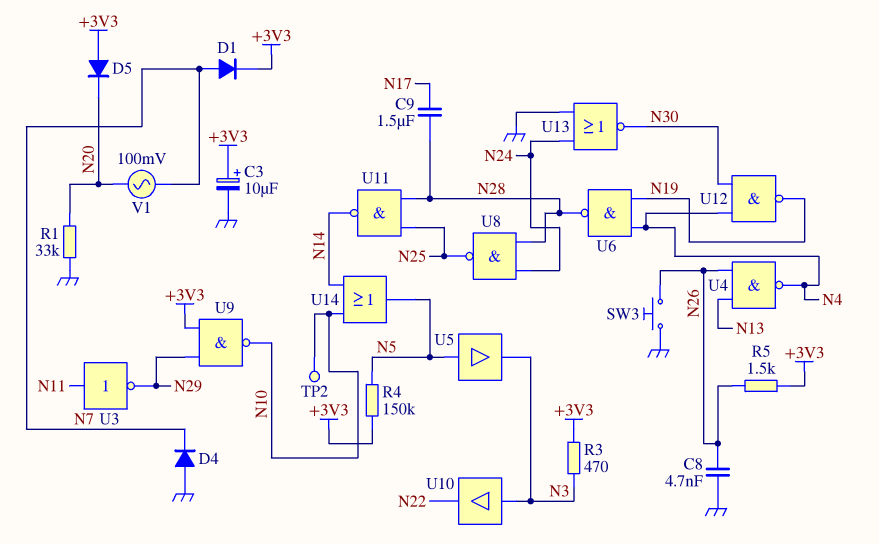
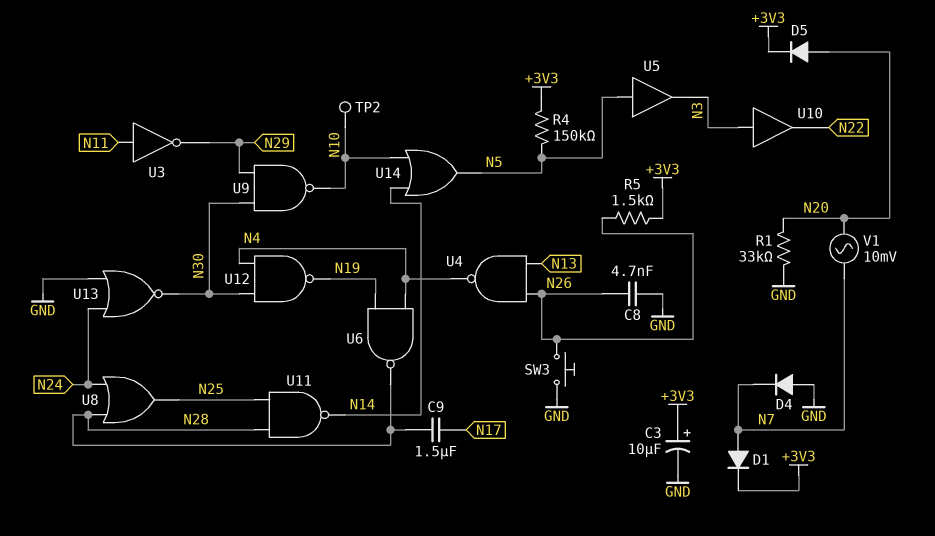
D5: diode (A +3V3, K N20) -> diode (A N20, K +3V3)
R3: 470 (+3V3, N3) -> none
U8: NAND (in N24, in N28, out N25) -> OR (in N24, in N28, out N25)
U9: NAND (in +3V3, in N29, out N10) -> NAND (in N29, in N30, out N10)
V1: AC 100mV (N7, N20) -> AC 10mV (N7, N20)

